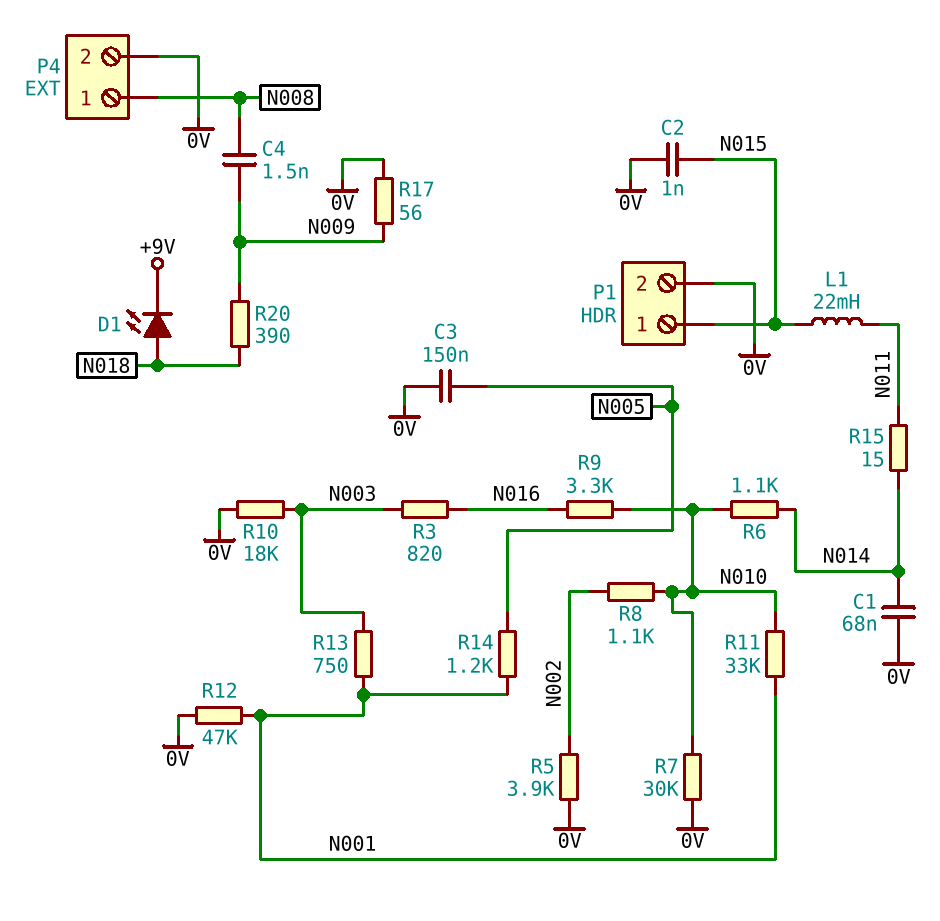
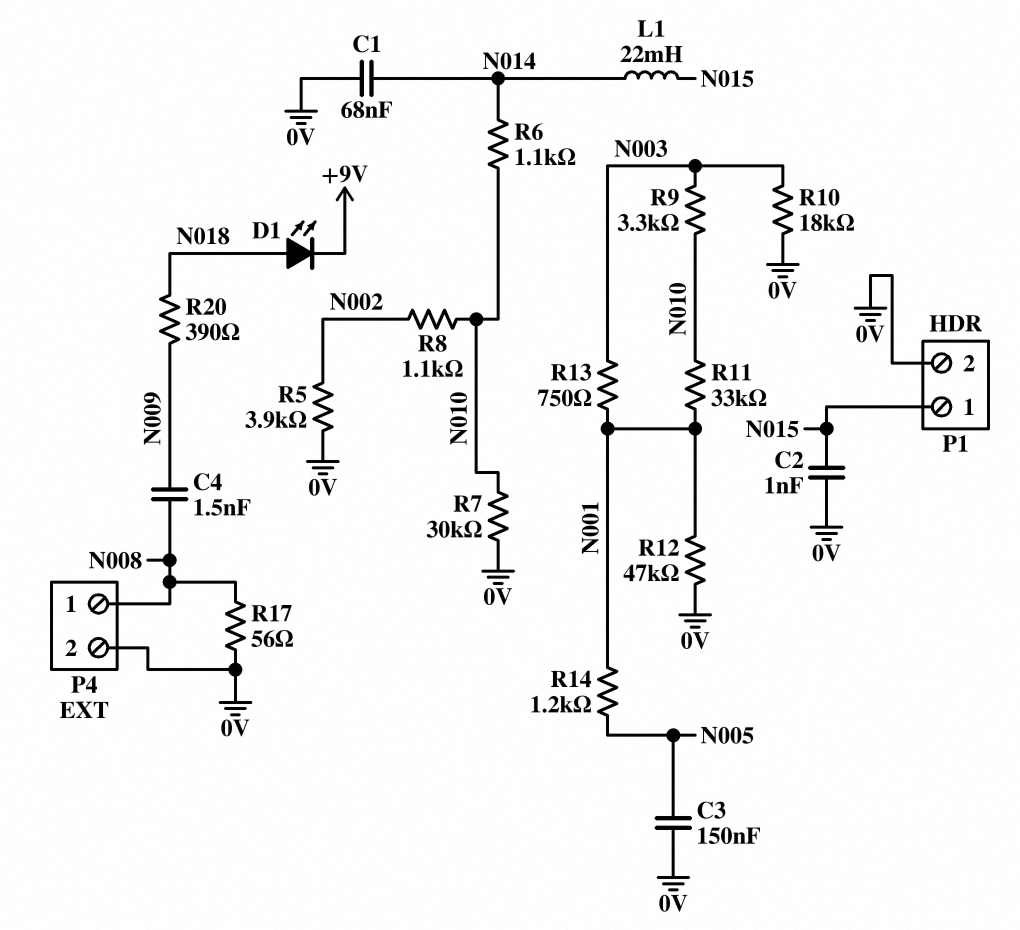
L1: 22mH (N011, N015) -> 22mH (N014, N015)
R3: 820 (N003, N016) -> none
R9: 3.3k (N010, N016) -> 3.3k (N003, N010)
R15: 15 (N011, N014) -> none
R17: 56 (0V, N009) -> 56 (0V, N008)

